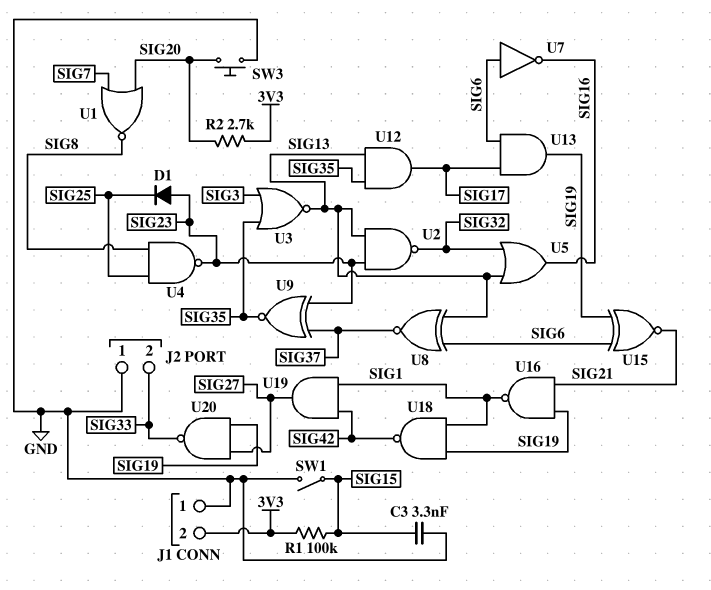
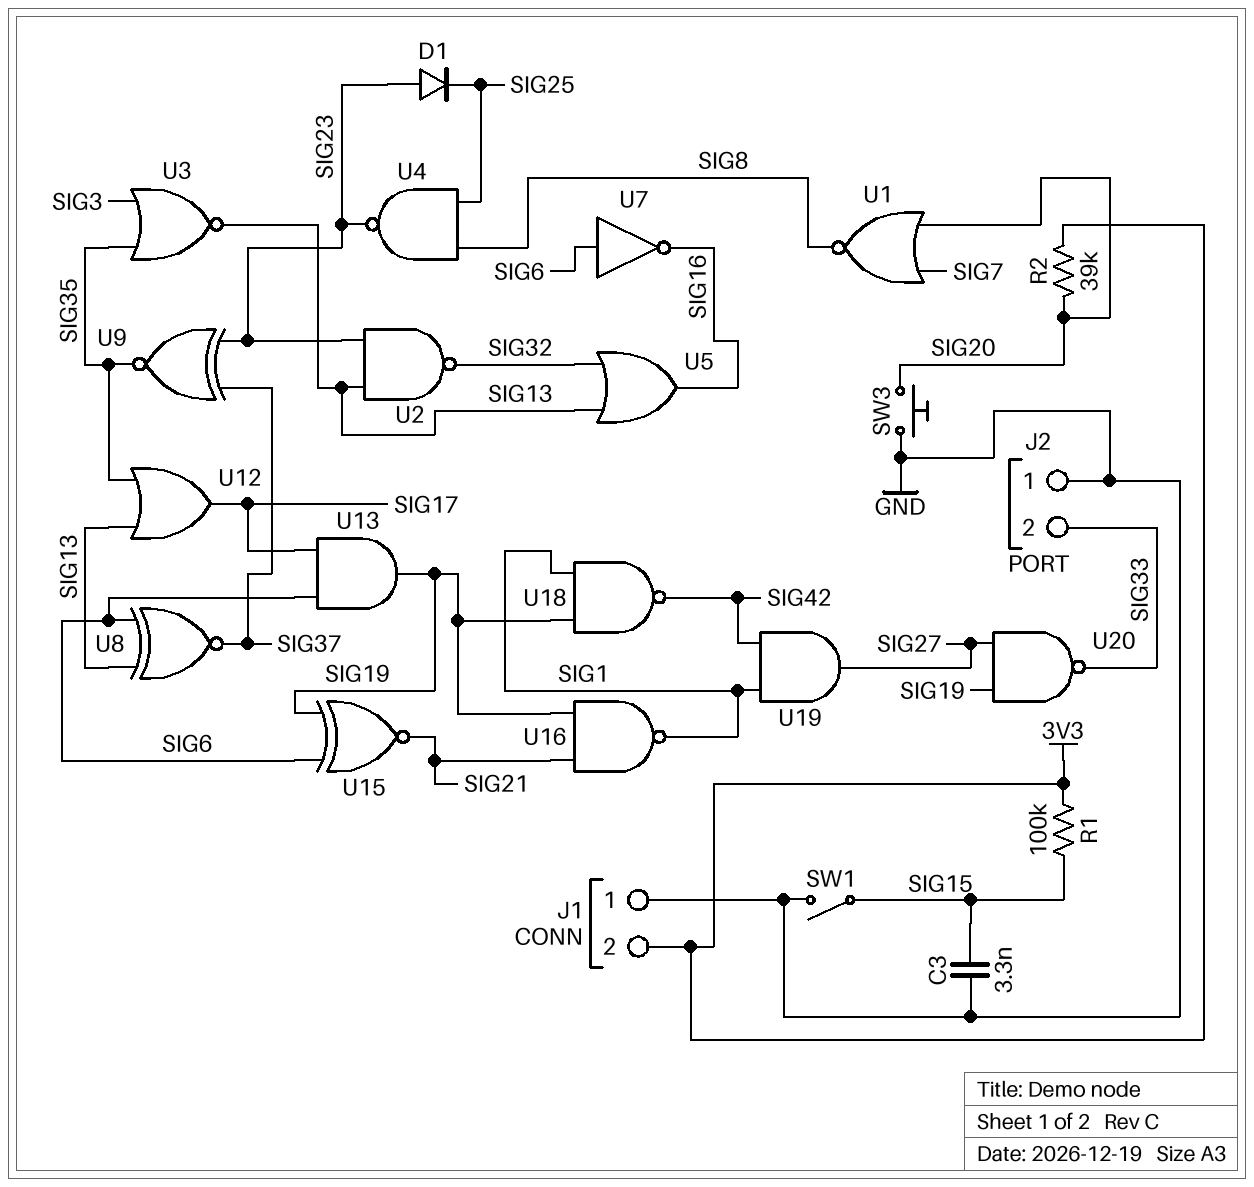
R2: 2.7k (3V3, SIG20) -> 39k (3V3, SIG20)
U12: AND (in SIG13, in SIG35, out SIG17) -> OR (in SIG13, in SIG35, out SIG17)

